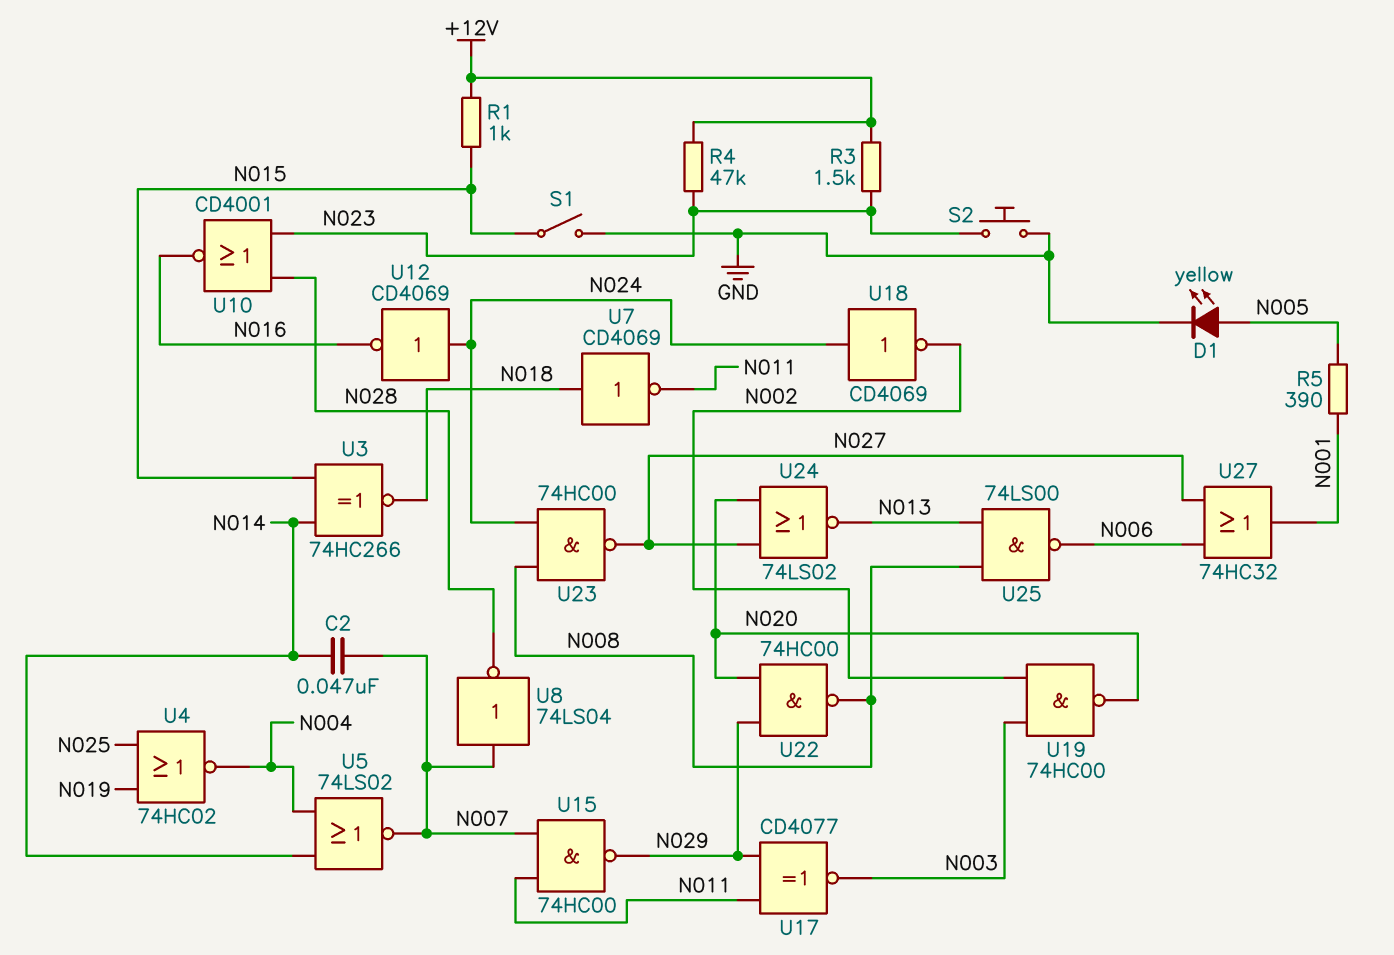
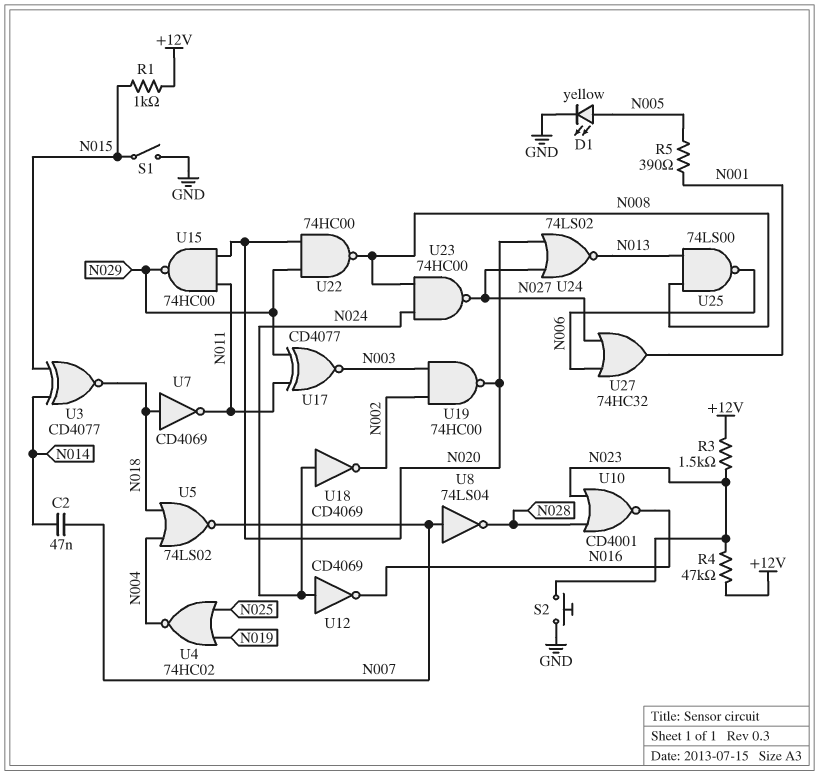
U3: XNOR 74HC266 (in N014, in N015, out N018) -> XNOR CD4077 (in N014, in N015, out N018)
U5: NOR 74LS02 (in N004, in N014, out N007) -> NOR 74LS02 (in N004, in N018, out N007)
U15: NAND 74HC00 (in N007, in N011, out N029) -> NAND 74HC00 (in N011, in N020, out N029)

